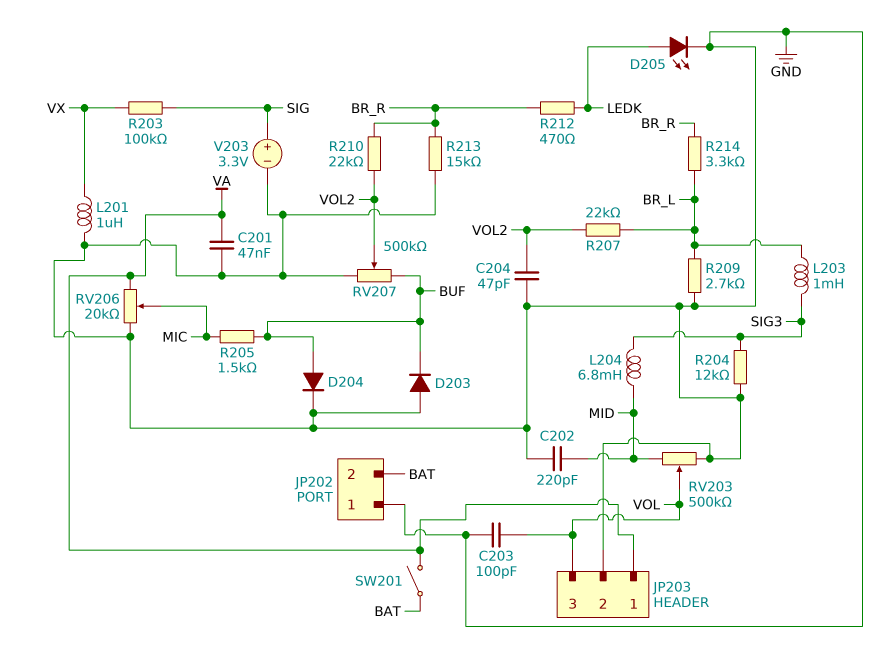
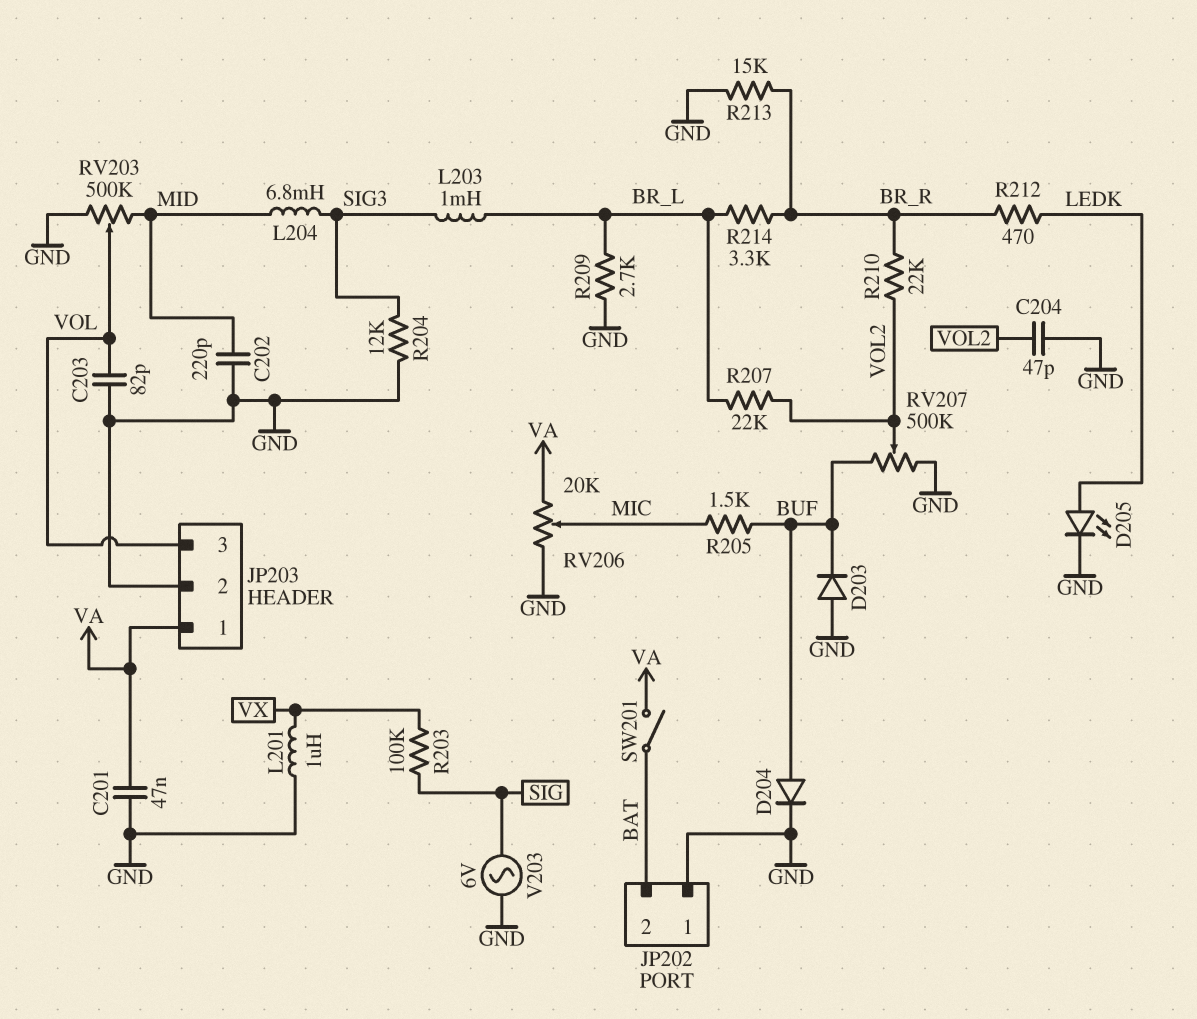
C203: 100pF (GND, VOL) -> 82pF (GND, VOL)
V203: 3.3V (plus SIG, minus GND) -> AC 6V (GND, SIG)

